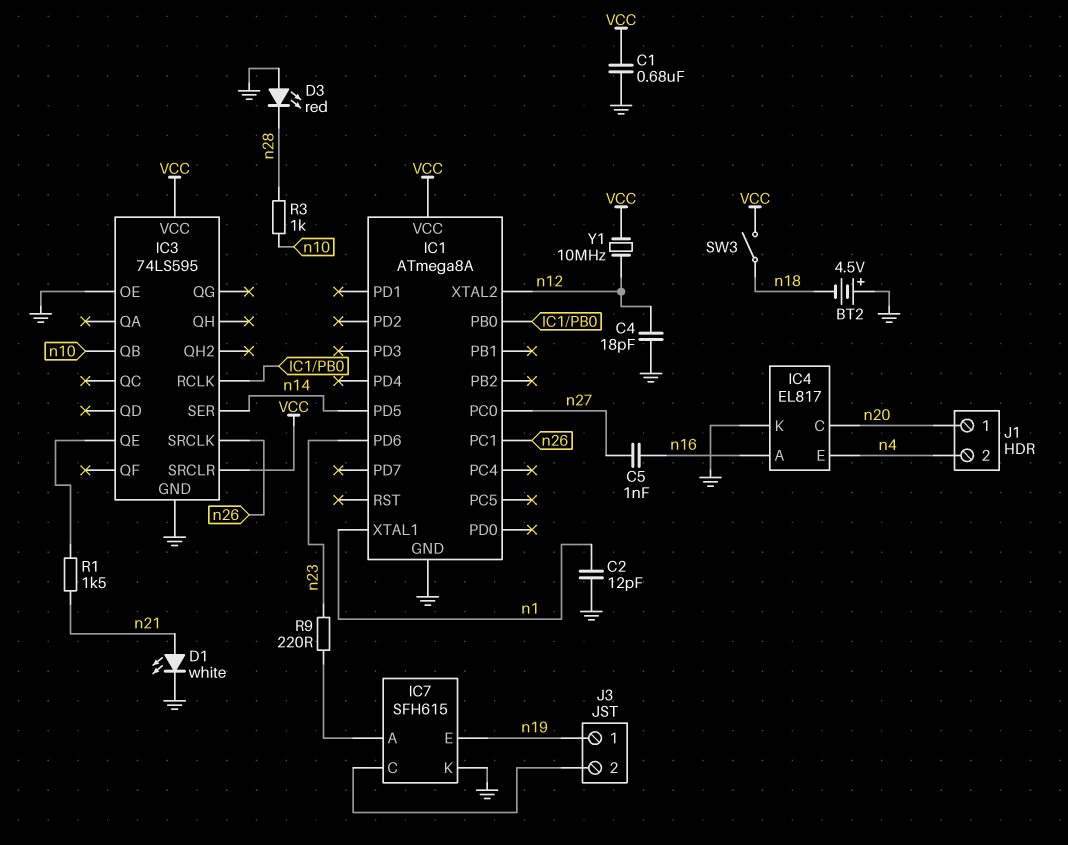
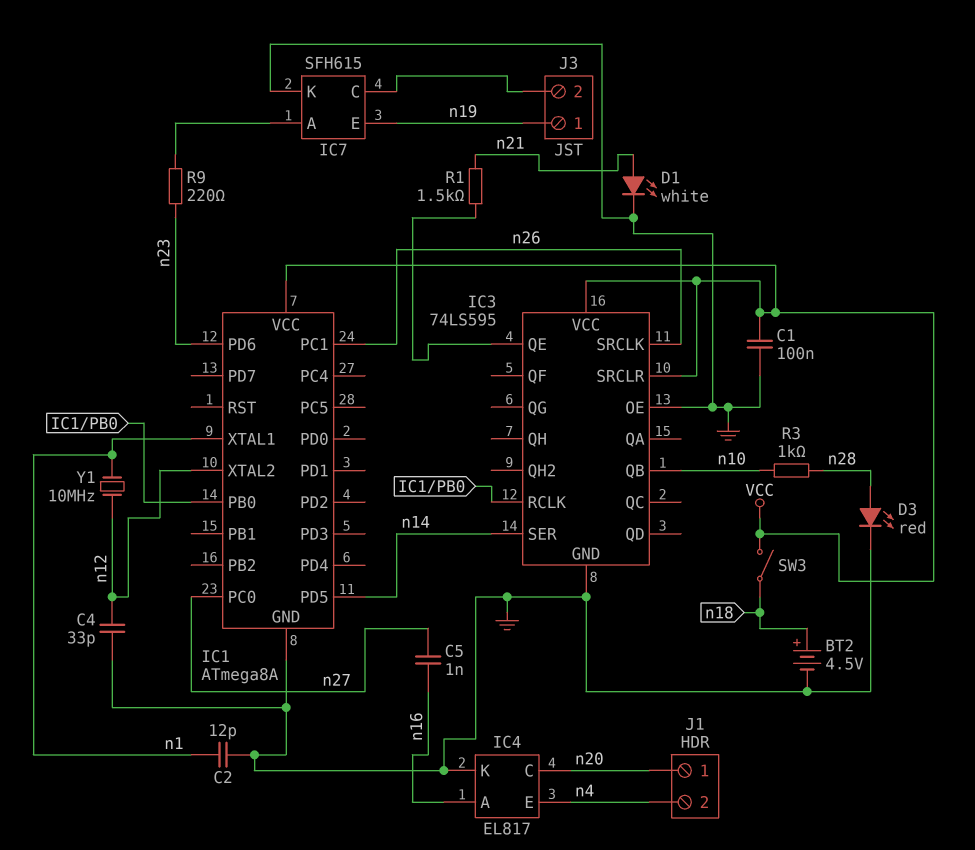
BT2: 4.5V (plus GND, minus n18) -> 4.5V (plus n18, minus GND)
C1: 680nF (GND, VCC) -> 100nF (GND, VCC)
C4: 18pF (GND, n12) -> 33pF (GND, n12)
D3: LED red (A GND, K n28) -> LED red (A n28, K GND)
Y1: 10MHz (VCC, n12) -> 10MHz (n1, n12)

